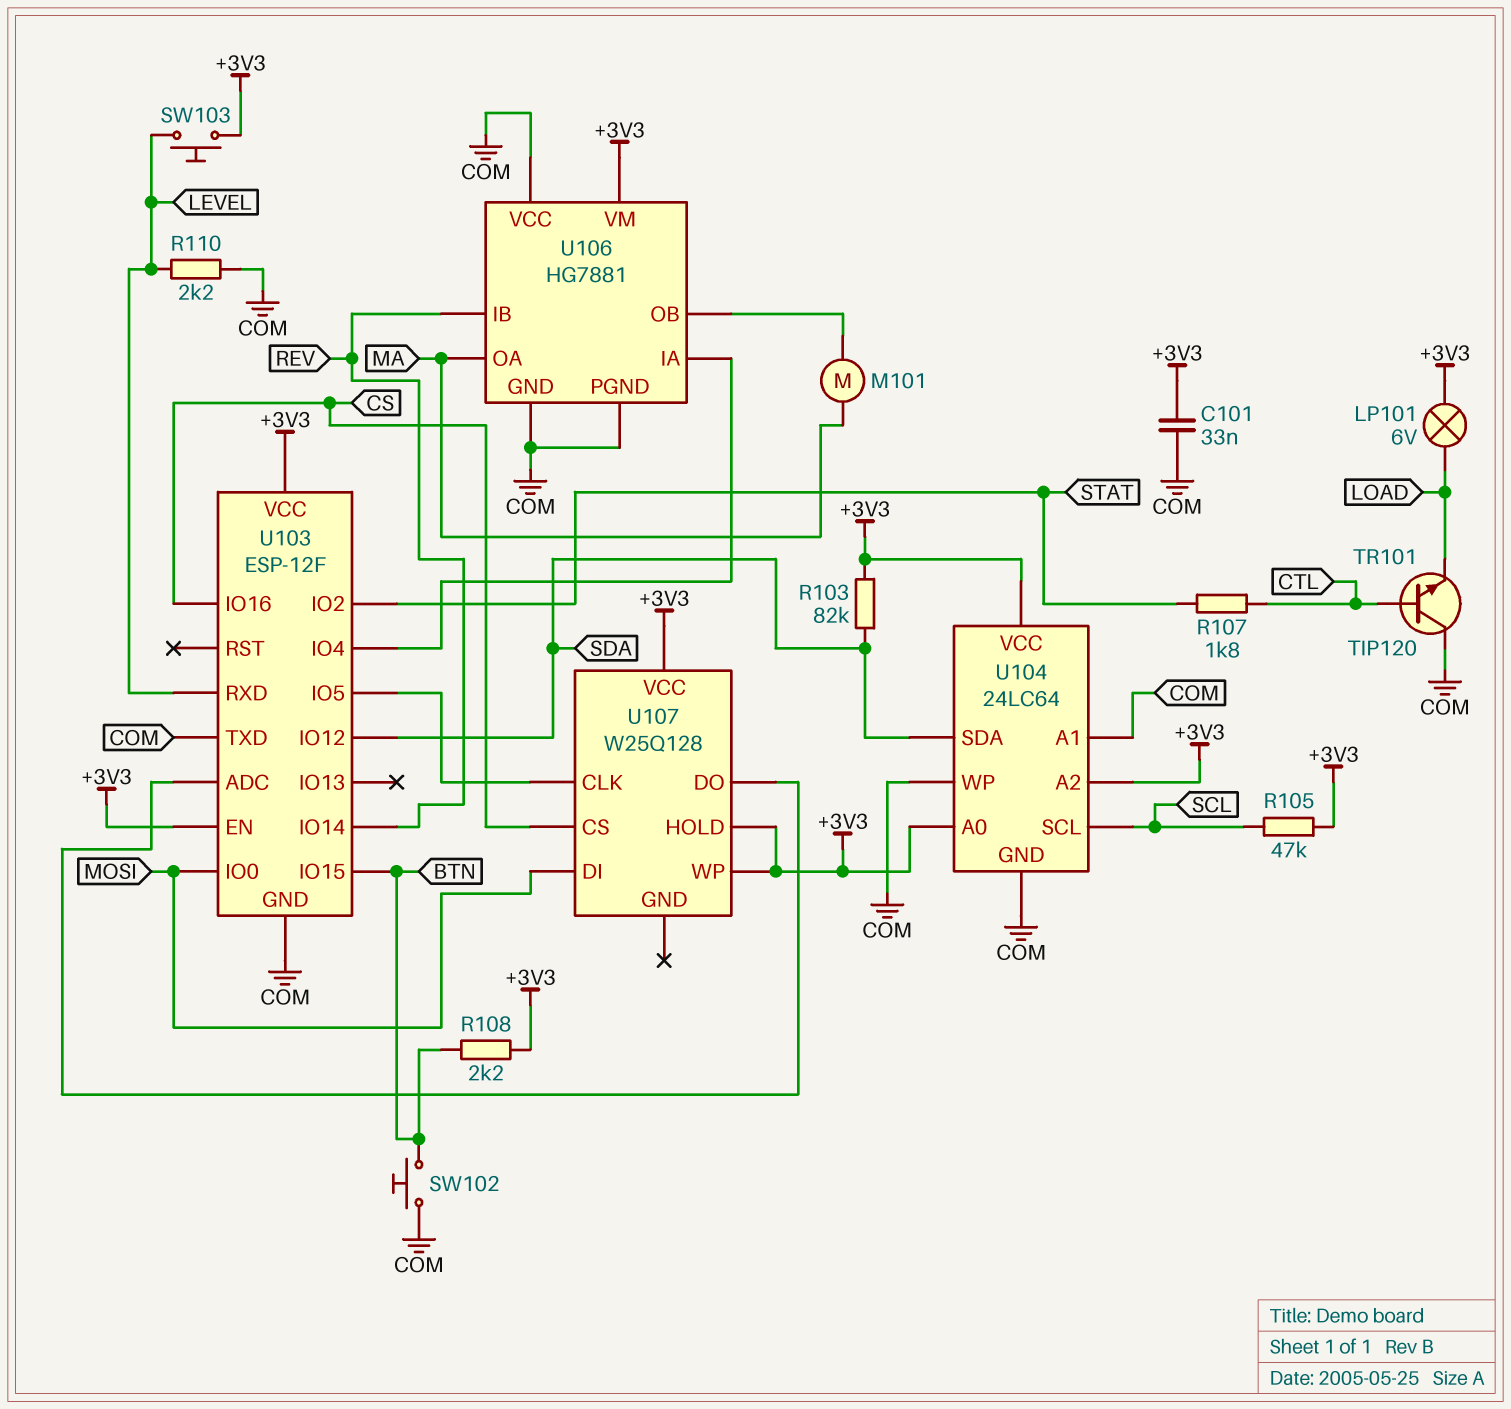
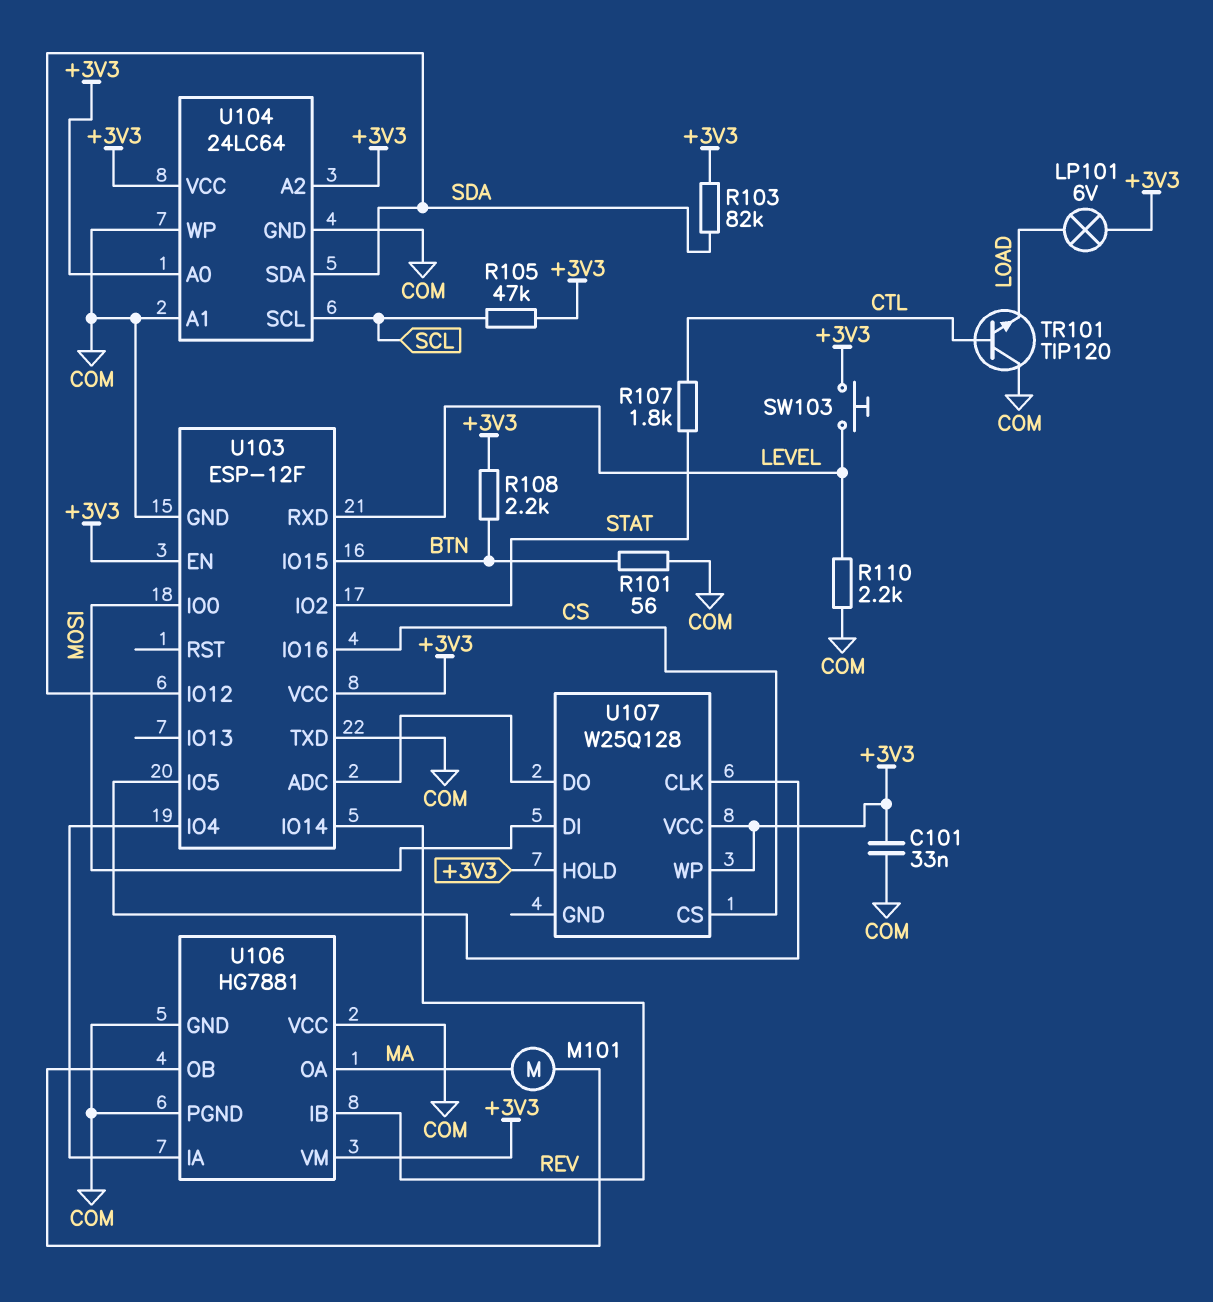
R101: none -> 56 (BTN, COM)
SW102: button (BTN, COM) -> none

